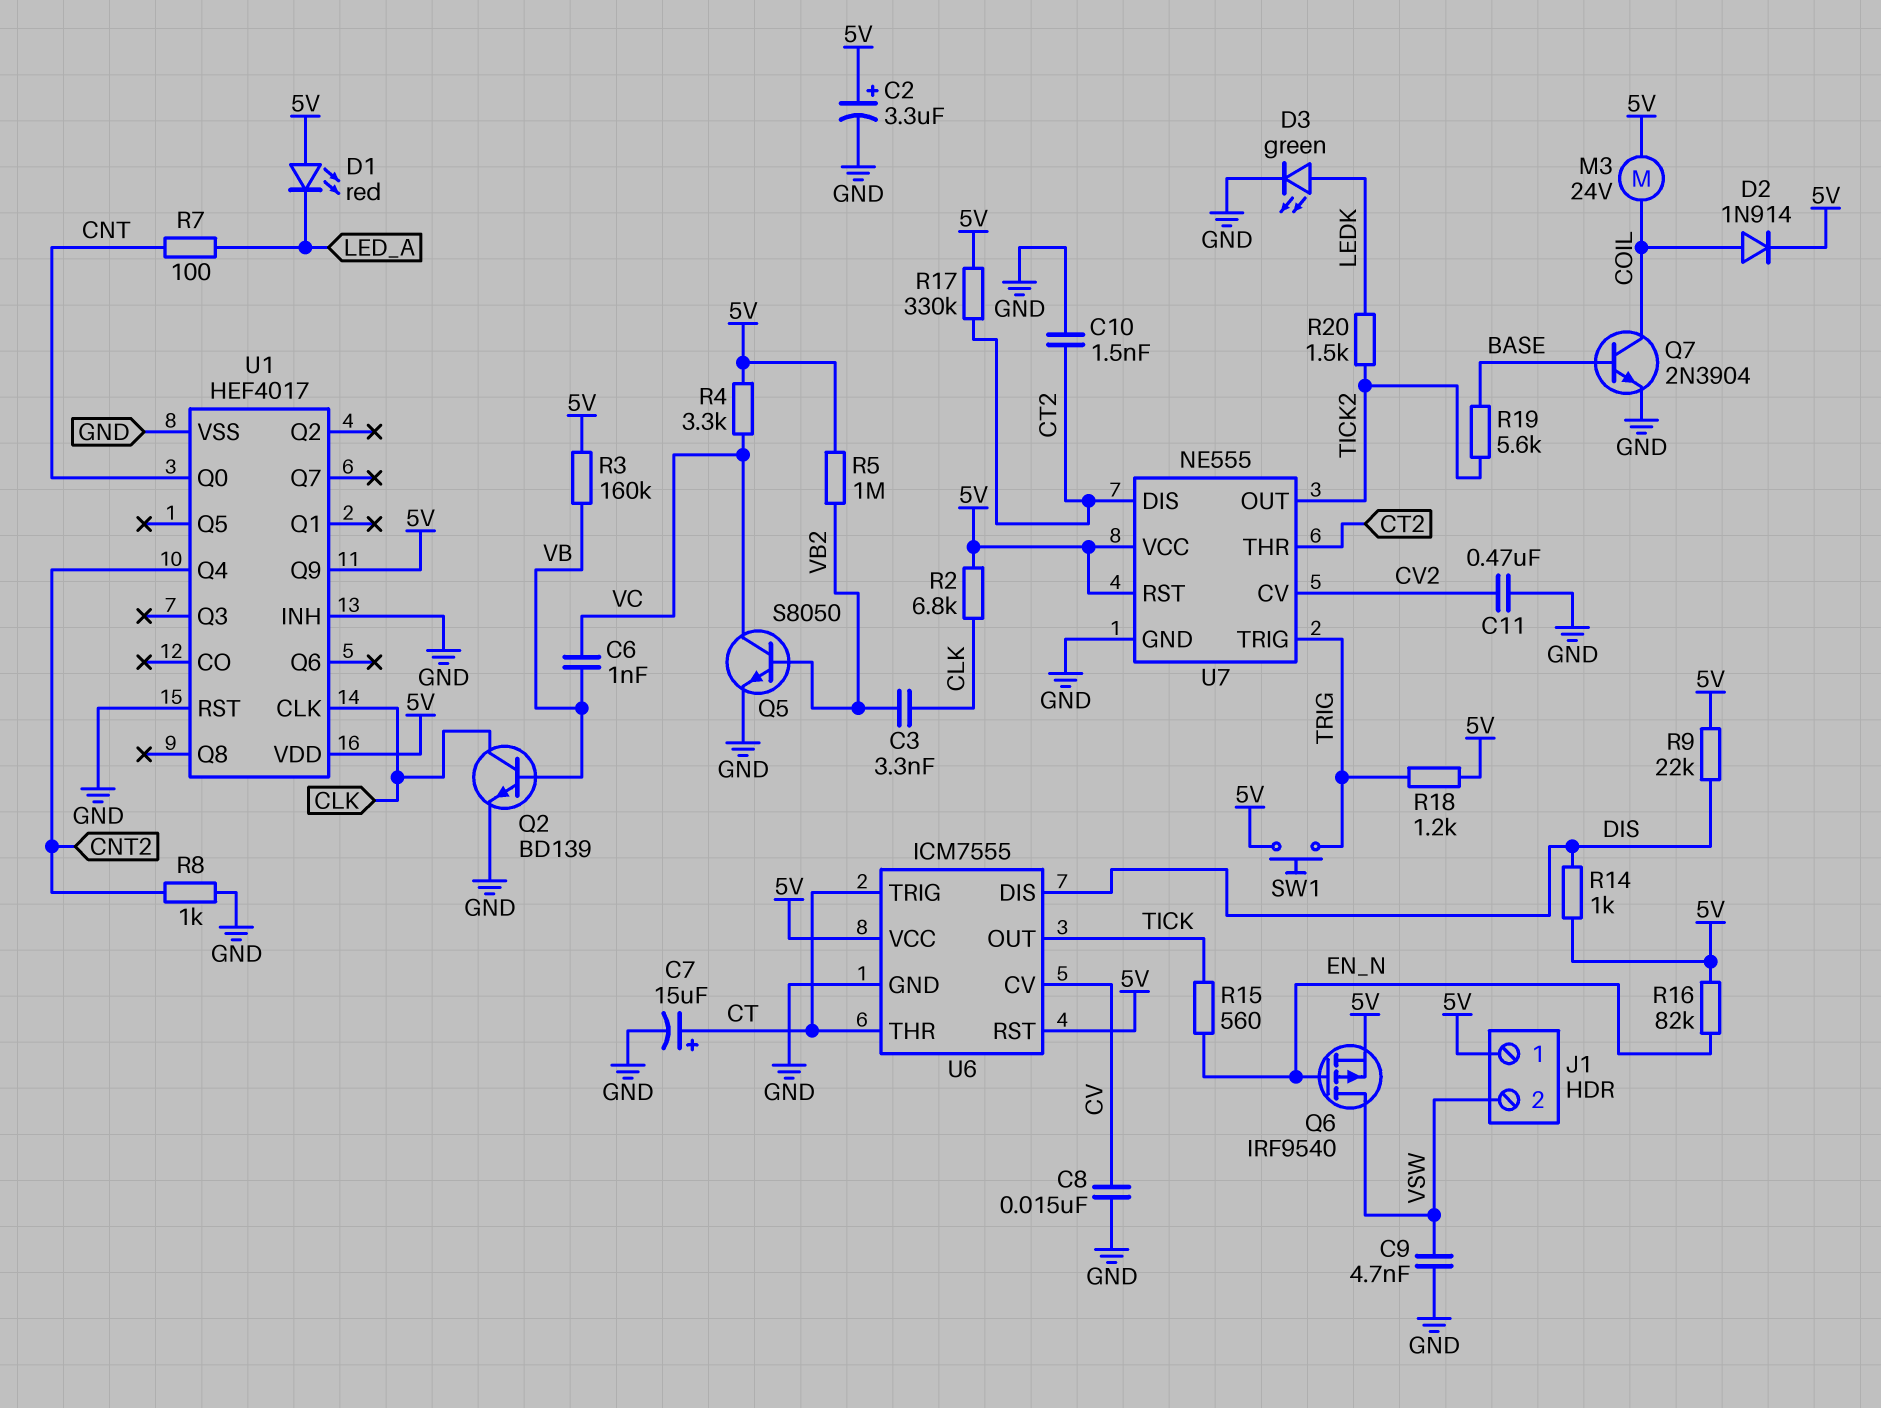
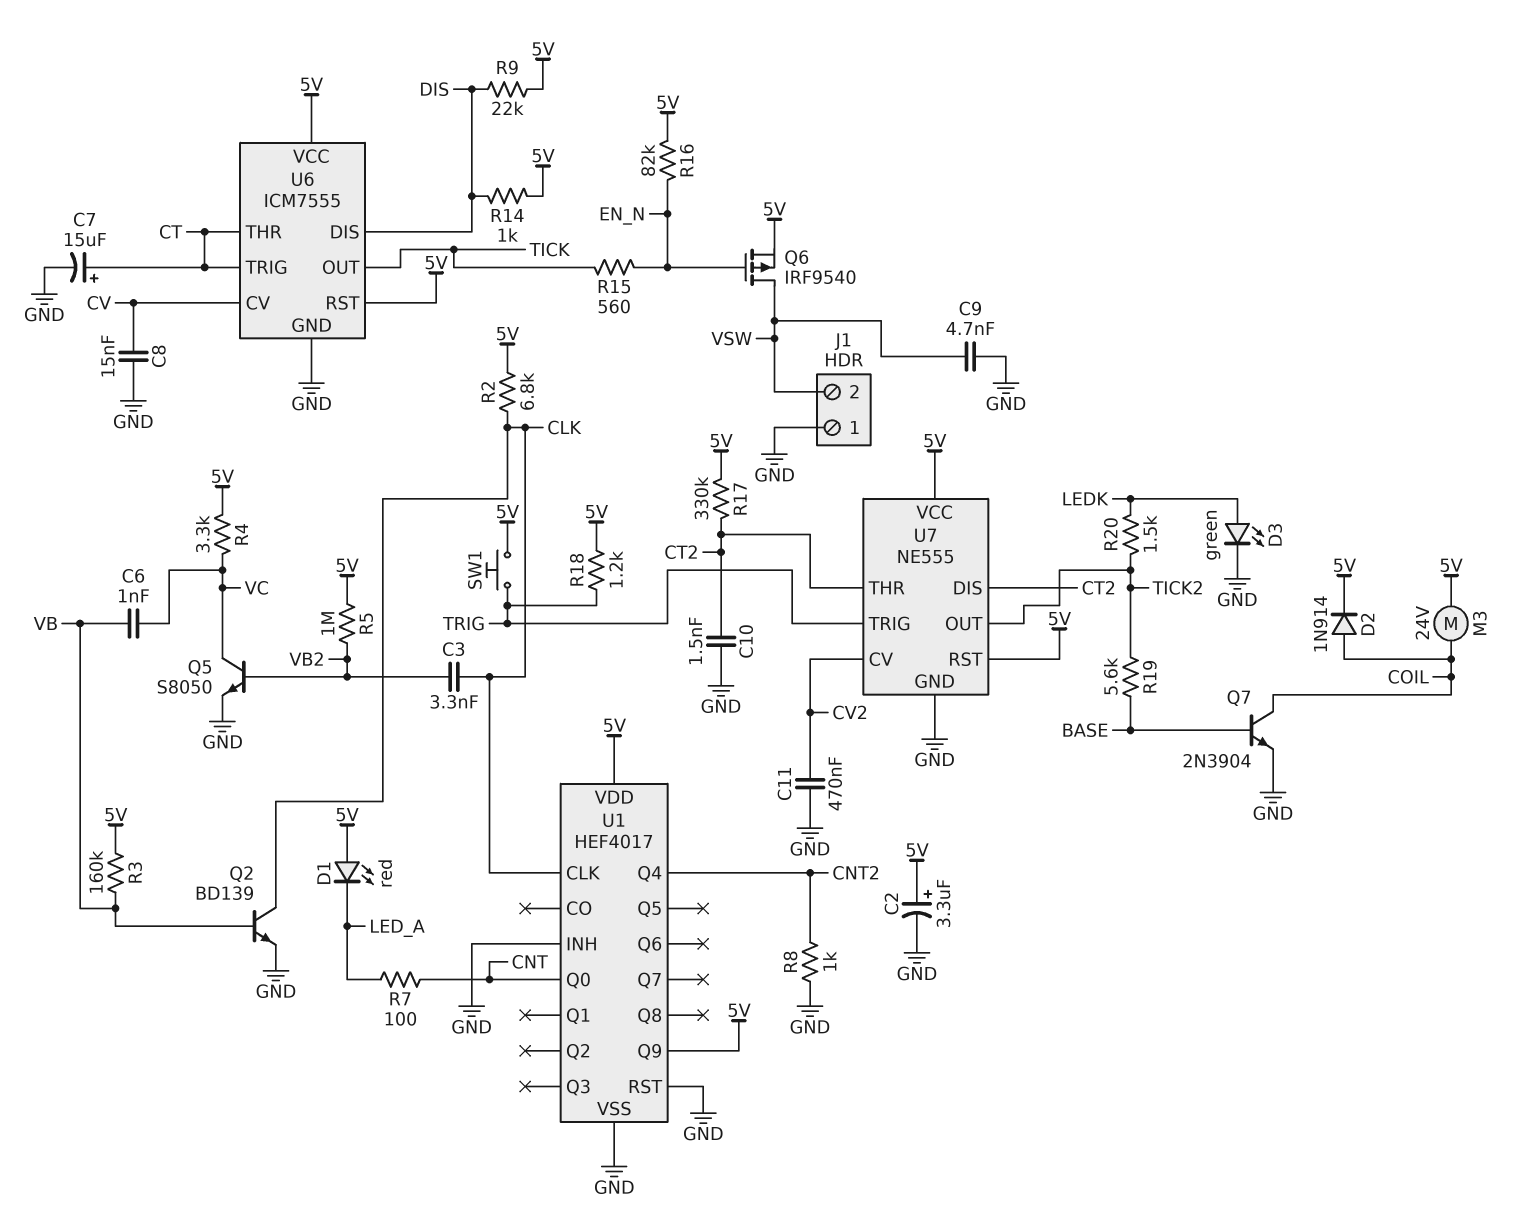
J1 pin 1: 5V -> GND

